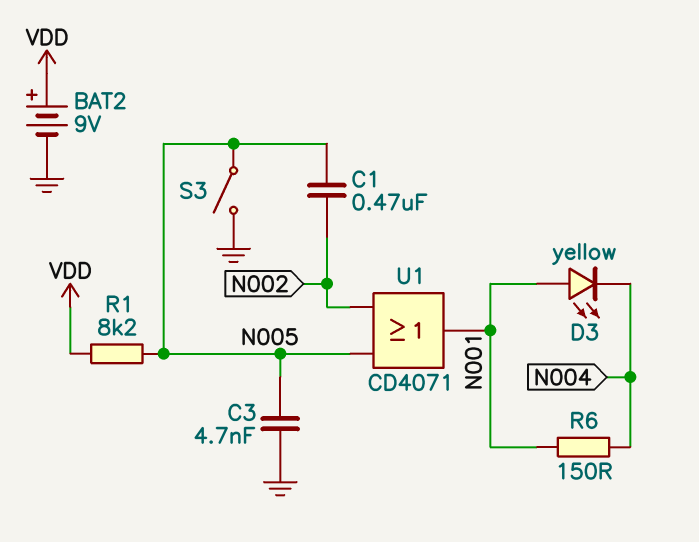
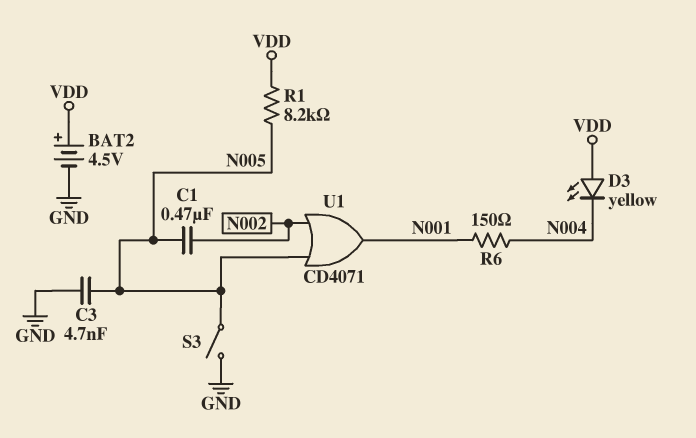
BAT2: 9V (plus VDD, minus GND) -> 4.5V (plus VDD, minus GND)
D3: LED yellow (A N001, K N004) -> LED yellow (A VDD, K N004)

